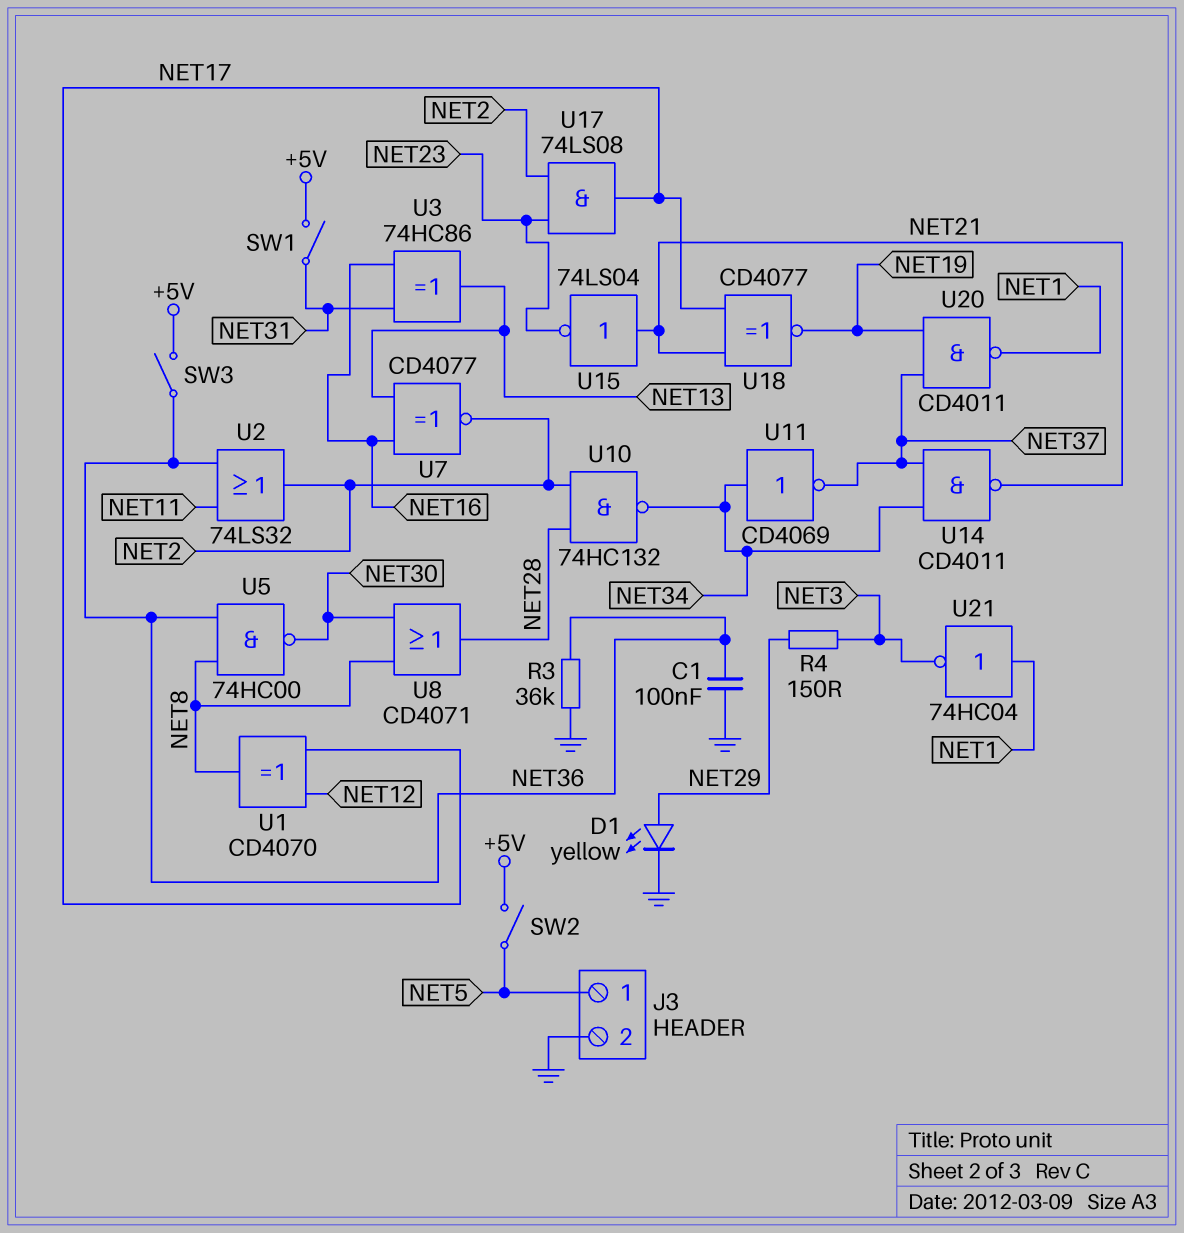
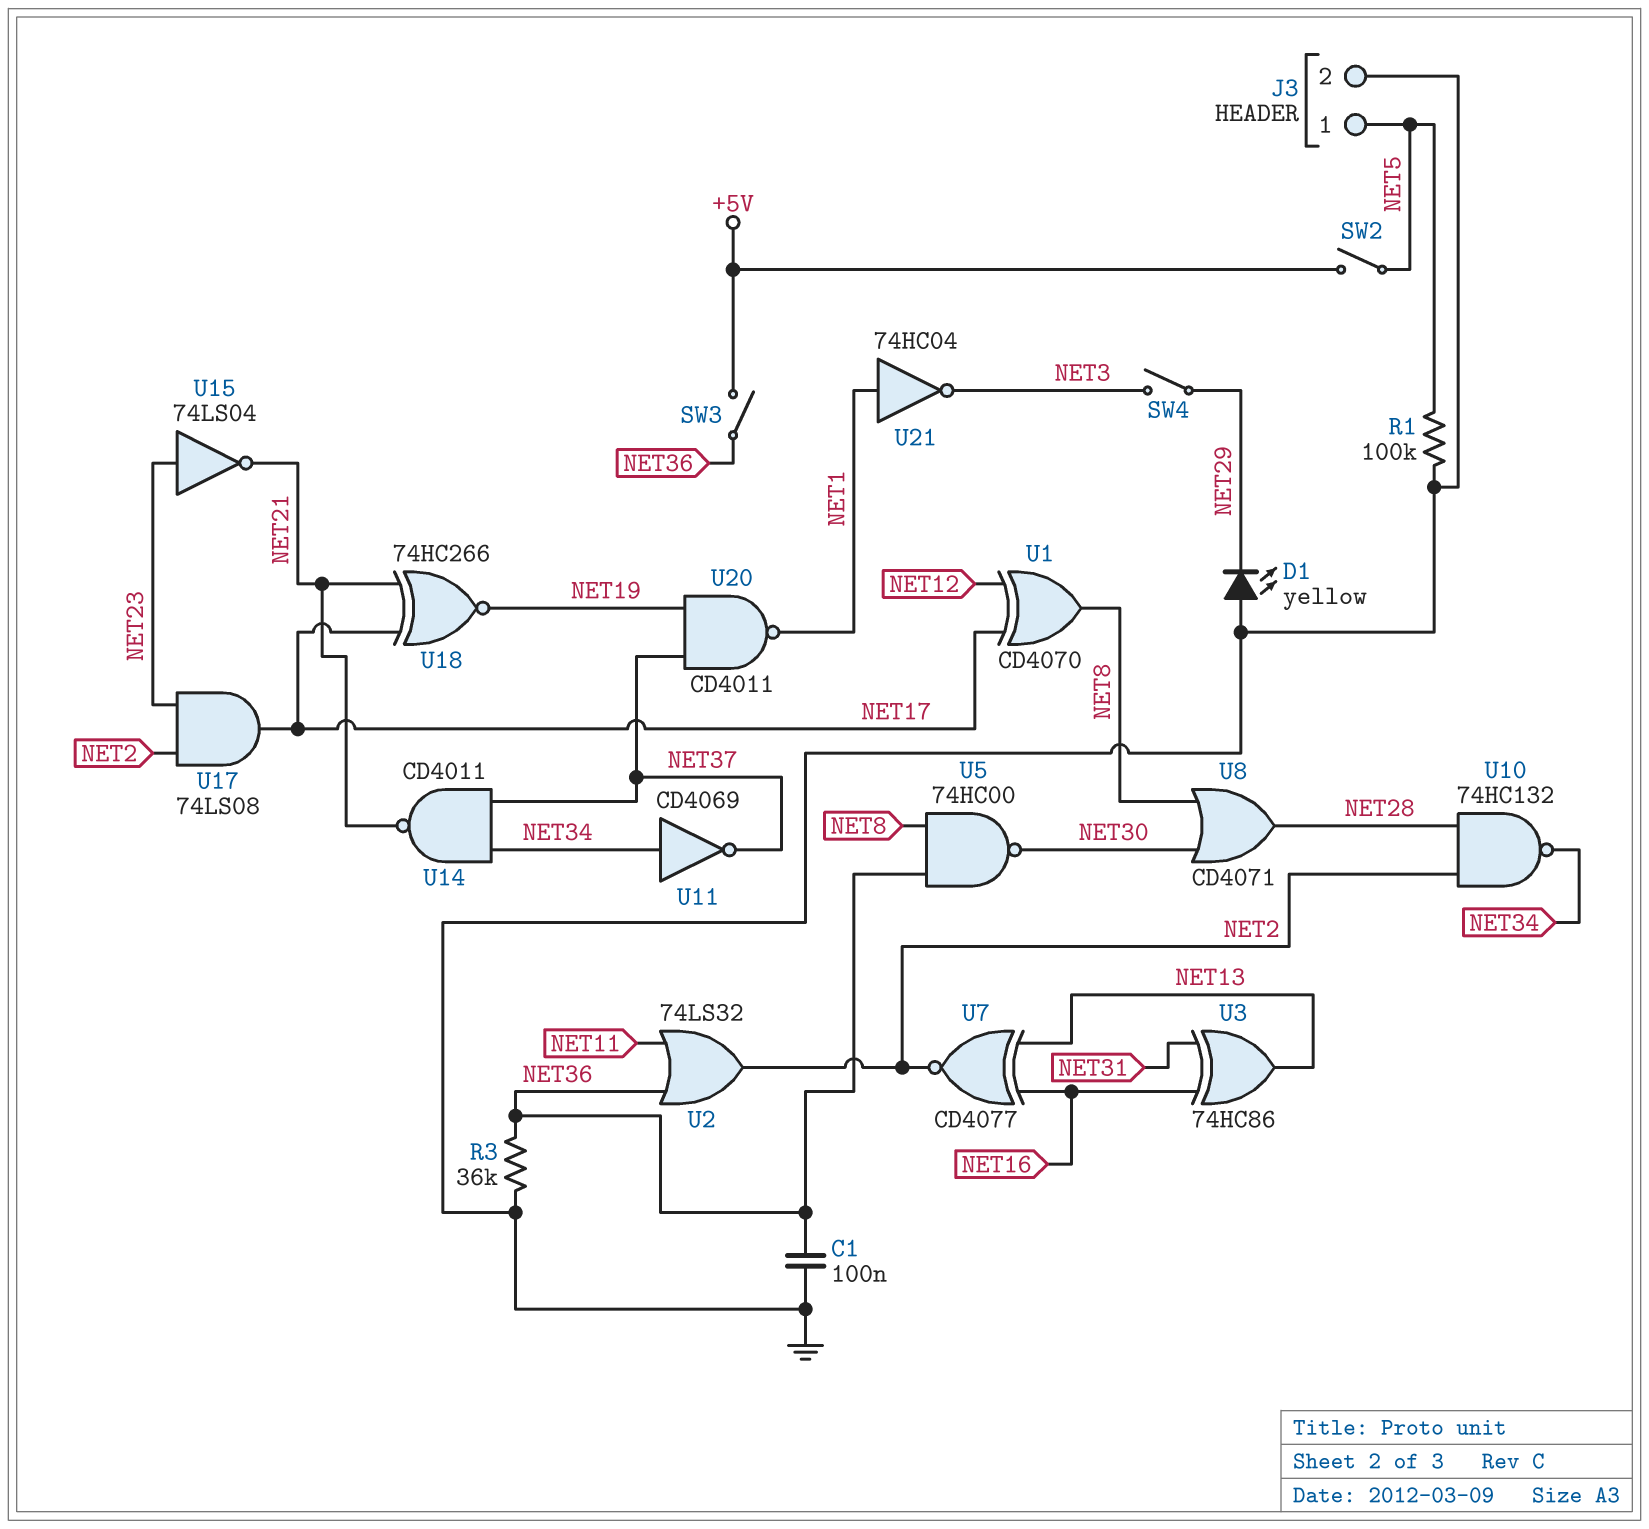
D1: LED yellow (A NET29, K GND) -> LED yellow (A GND, K NET29)
R1: none -> 100k (GND, NET5)
R4: 150 (NET3, NET29) -> none
SW1: switch (+5V, NET31) -> none
SW4: none -> switch (NET3, NET29)
U15: NOT 74LS04 (in NET21, out NET23) -> NOT 74LS04 (in NET23, out NET21)
U18: XNOR CD4077 (in NET17, in NET21, out NET19) -> XNOR 74HC266 (in NET17, in NET21, out NET19)

